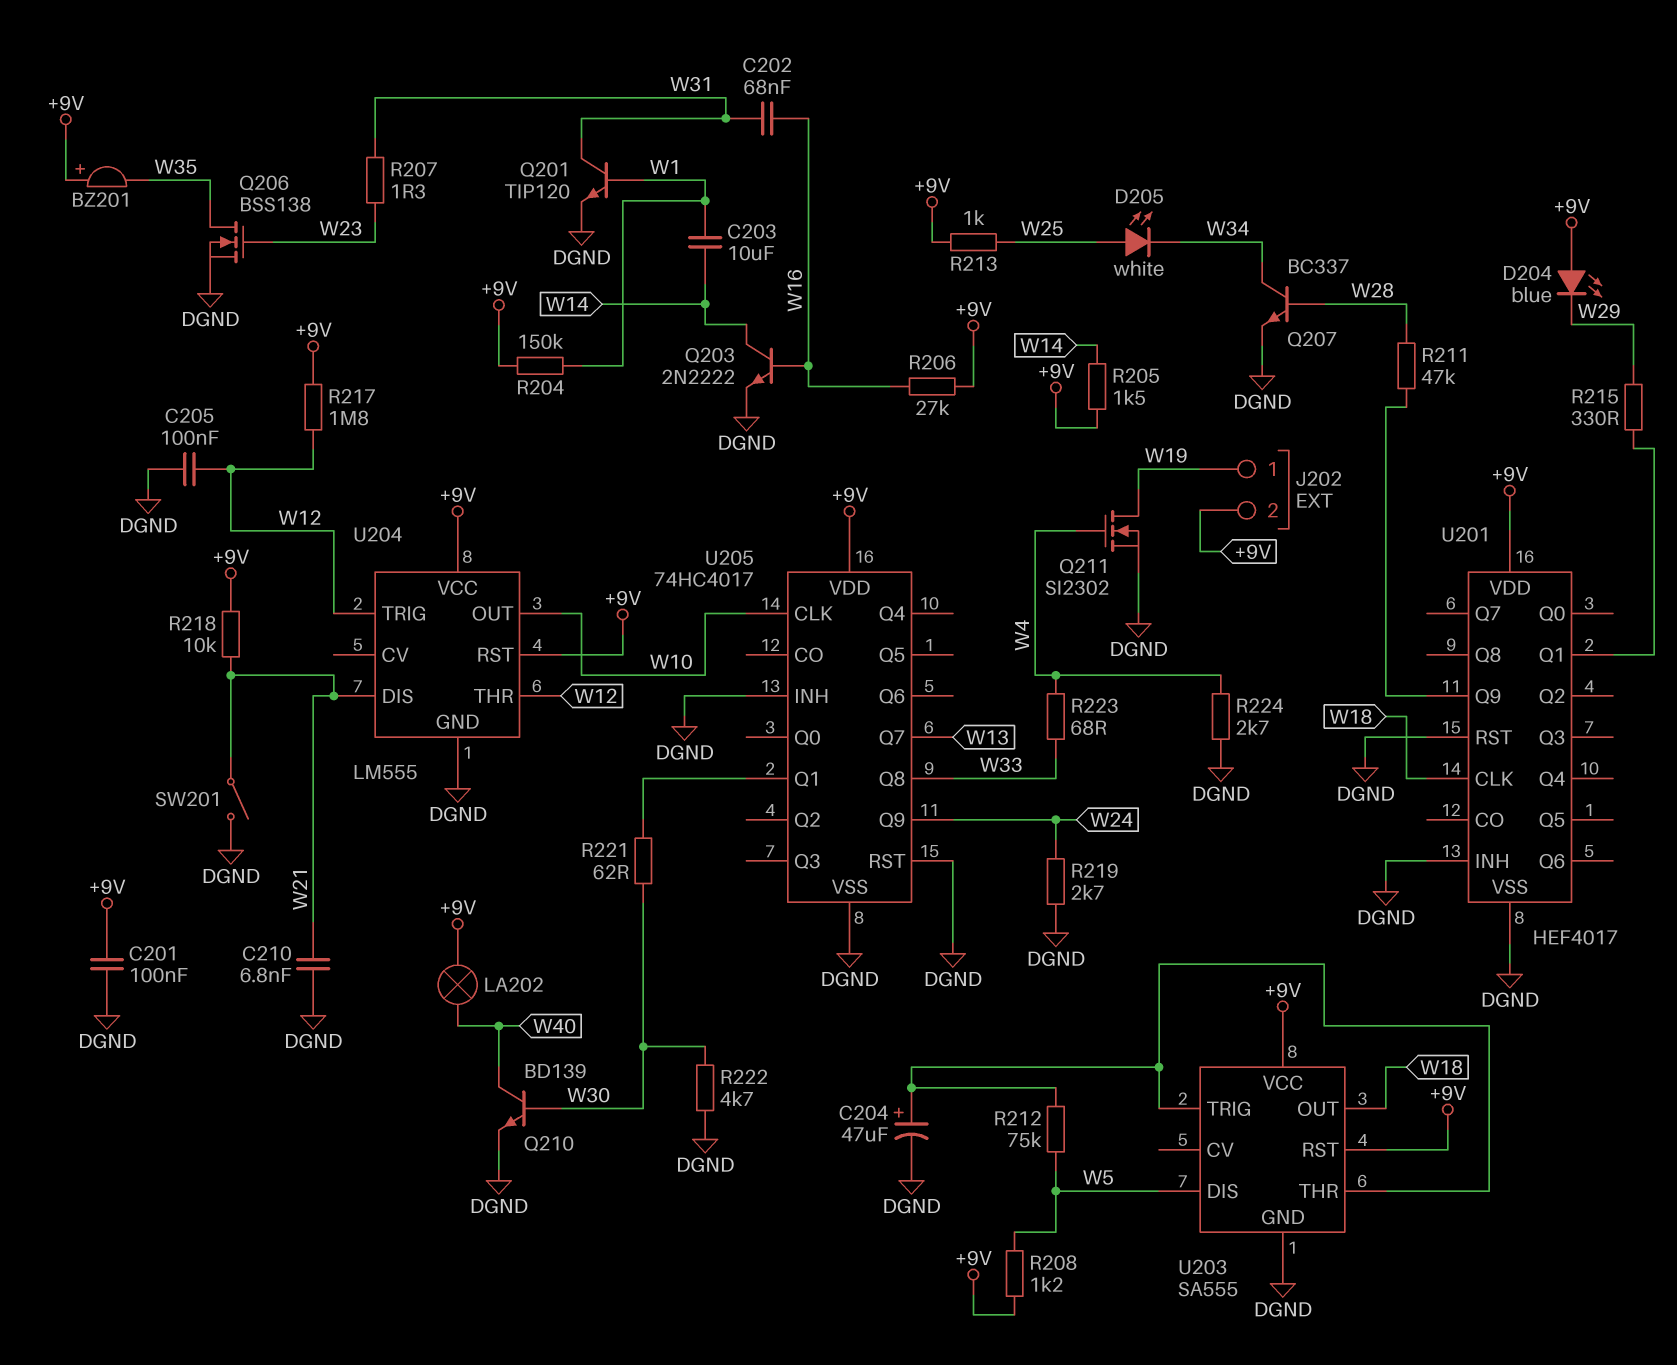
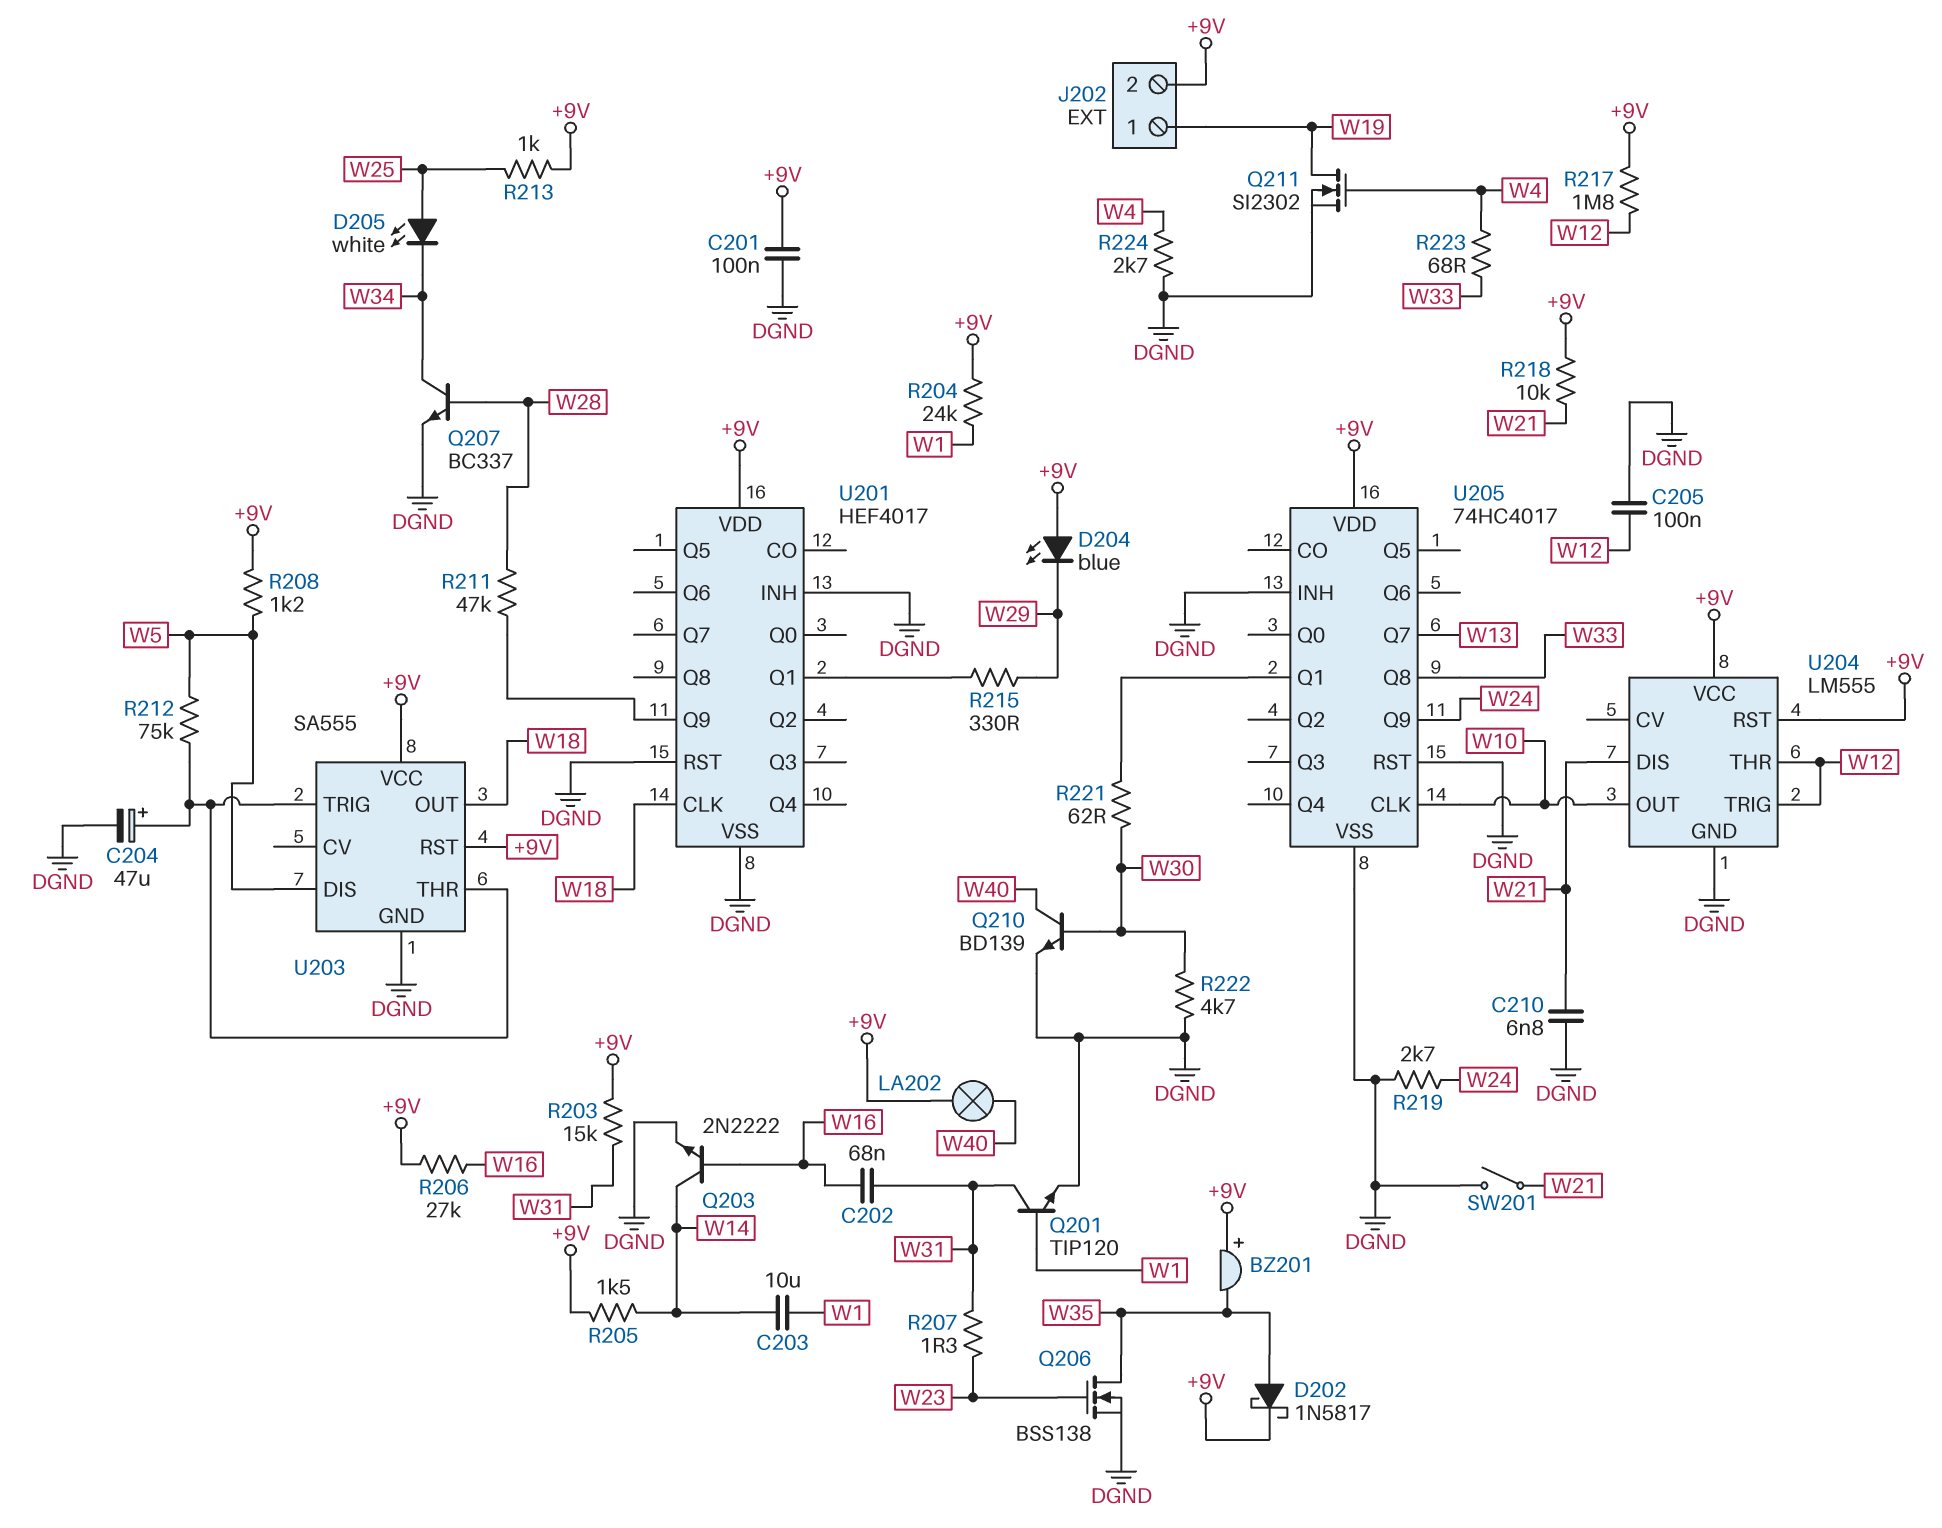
D202: none -> schottky 1N5817 (A W35, K +9V)
R203: none -> 15k (+9V, W31)
R204: 150k (+9V, W1) -> 24k (+9V, W1)

